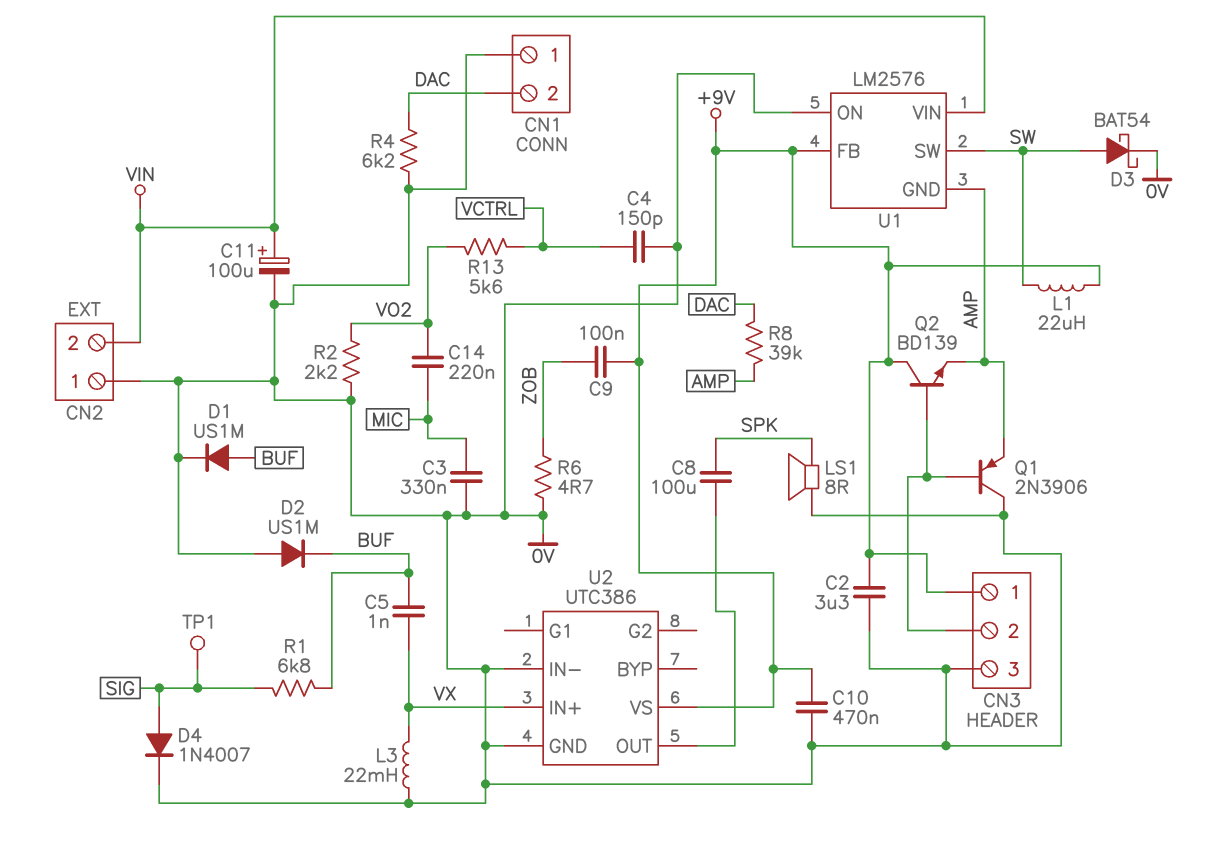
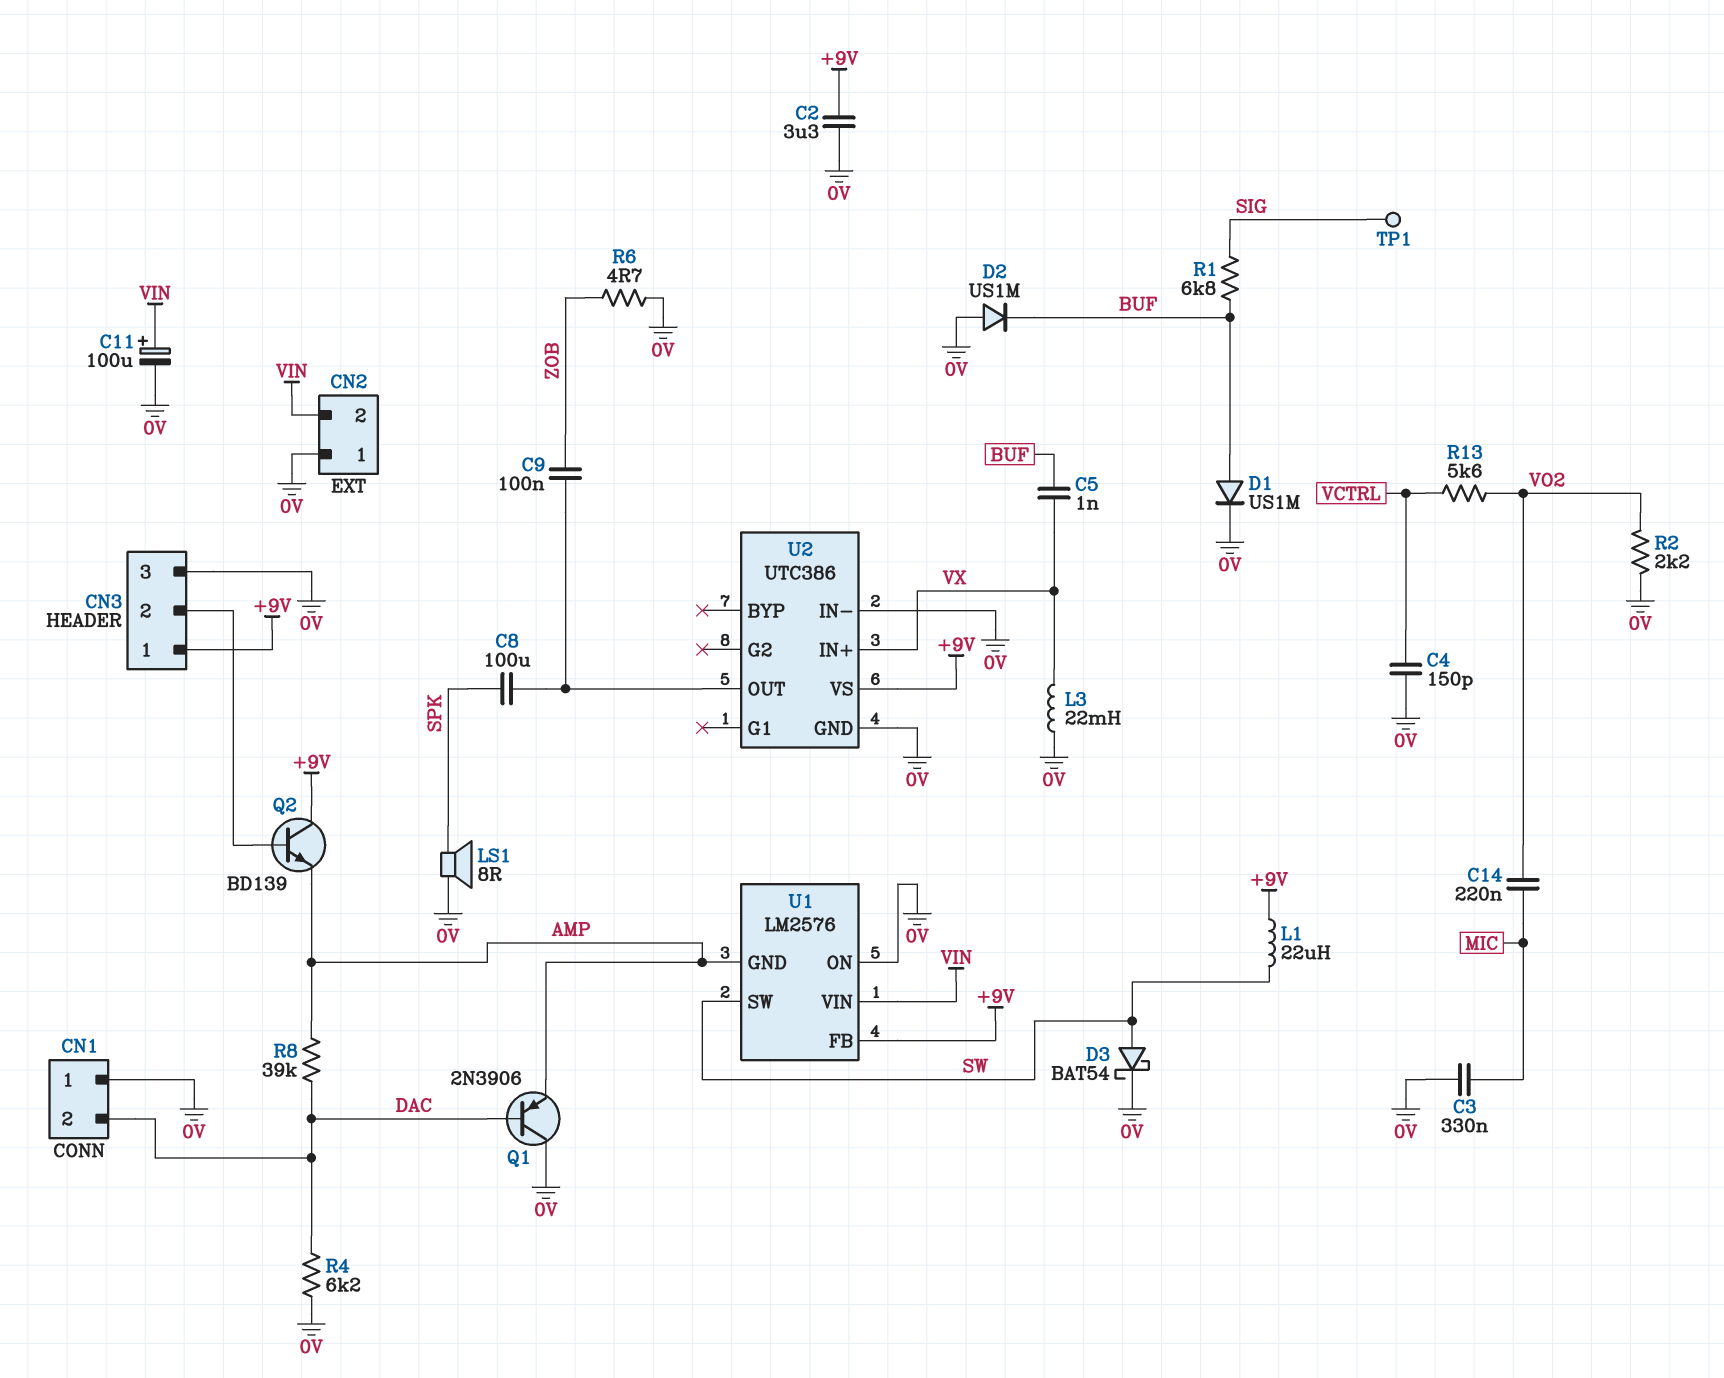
C9: 100nF (+9V, ZOB) -> 100nF (U2/OUT, ZOB)
C10: 470nF (+9V, 0V) -> none
D4: diode 1N4007 (A SIG, K 0V) -> none
Q1: PNP 2N3906 (B CN3/2, C 0V, E AMP) -> PNP 2N3906 (B DAC, C 0V, E AMP)

